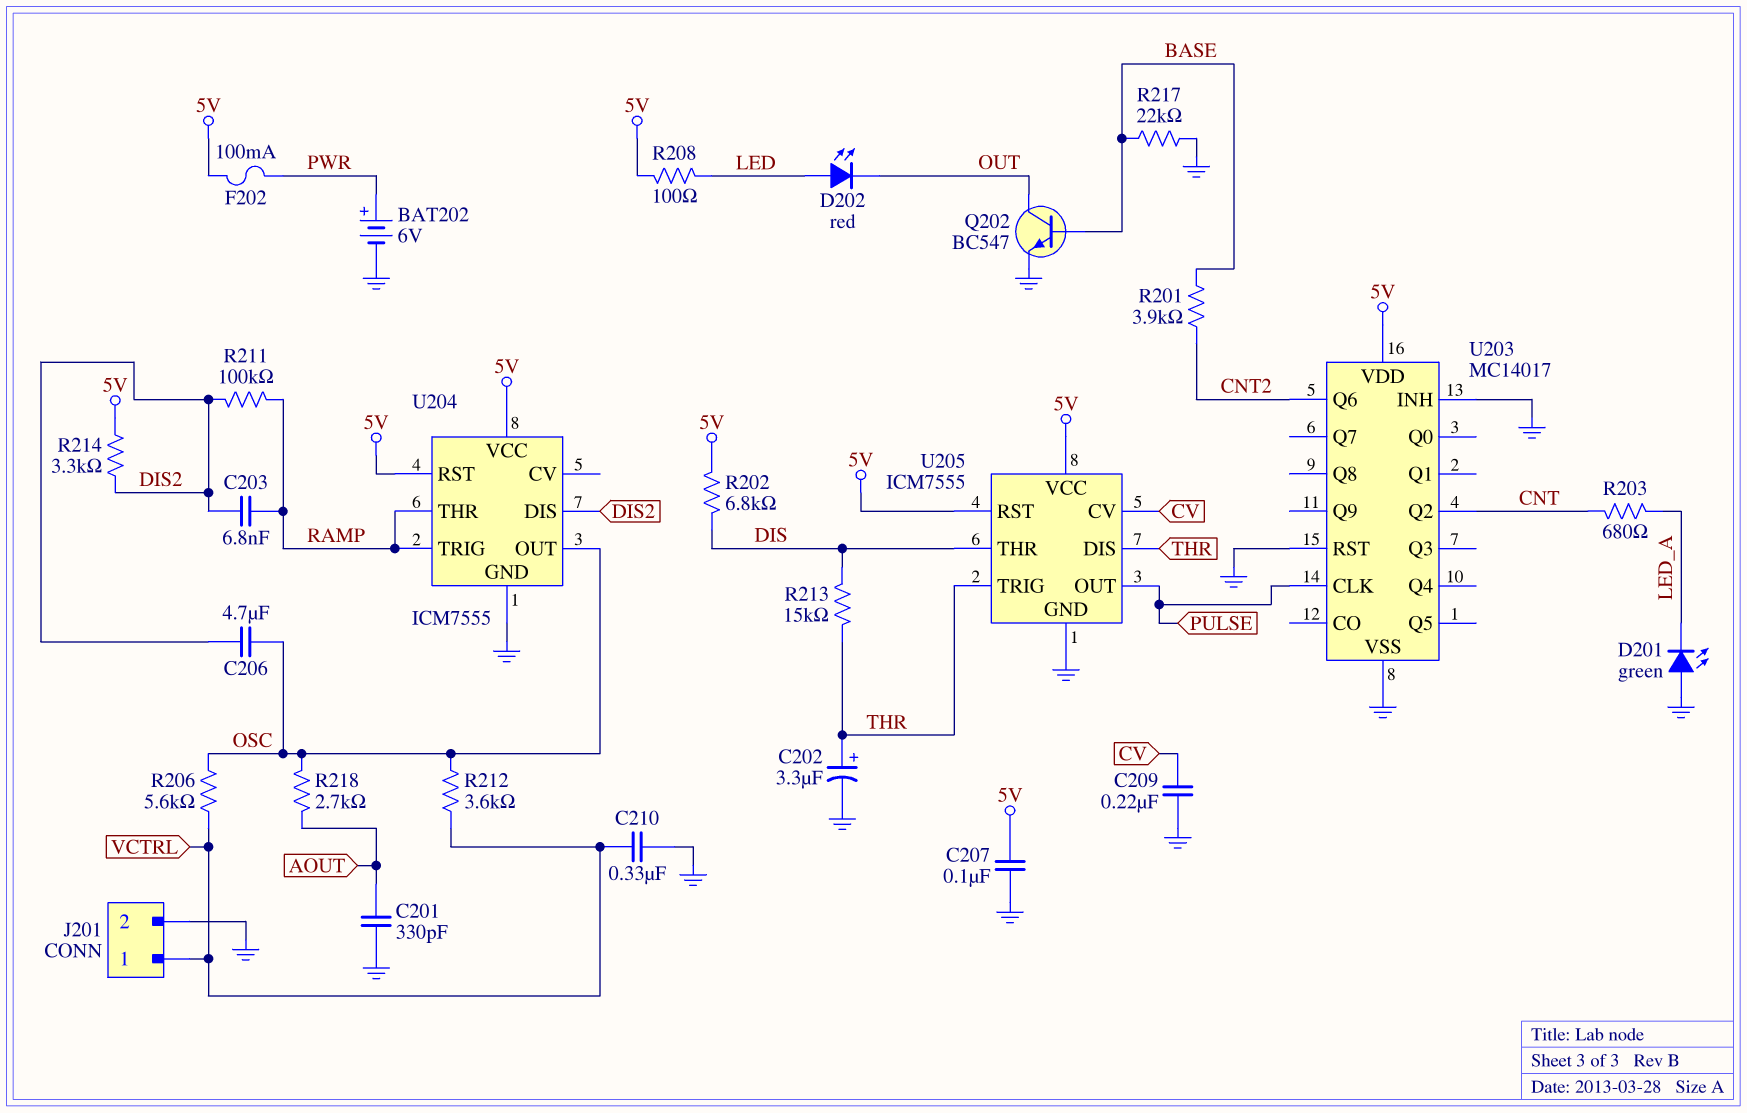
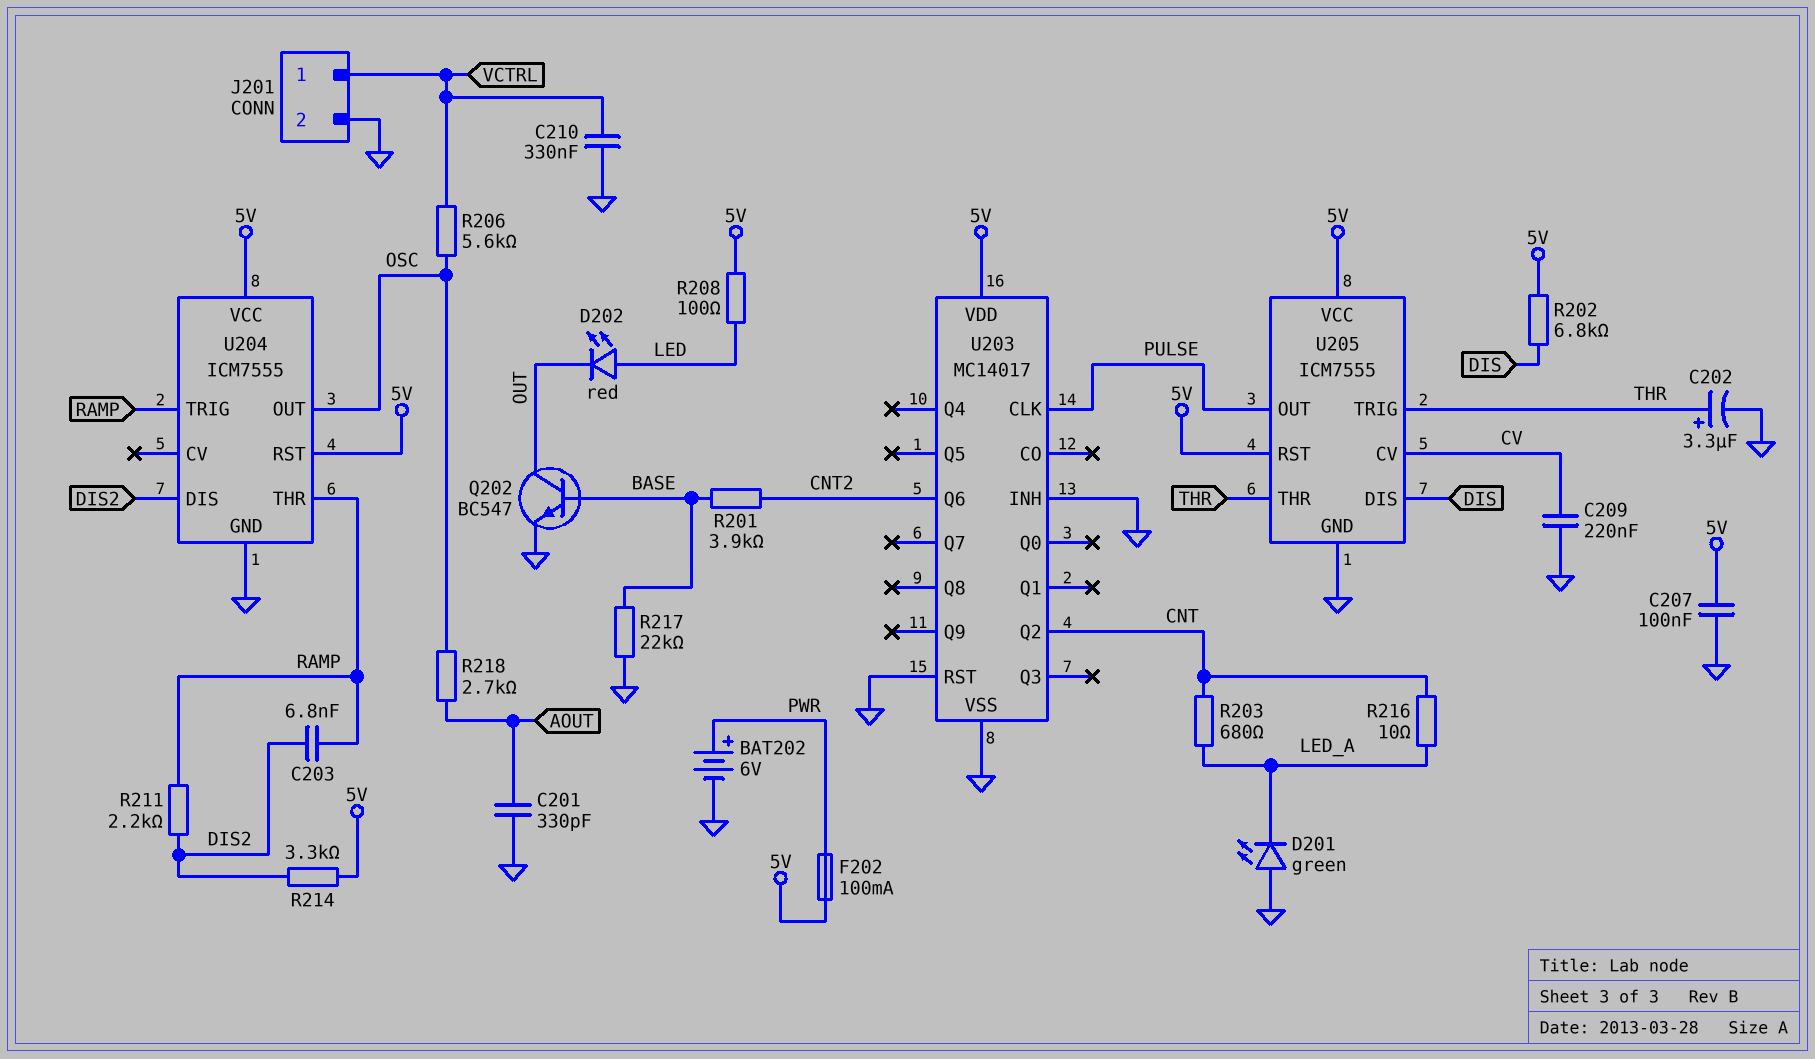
C206: 4.7uF (DIS2, OSC) -> none
R211: 100k (DIS2, RAMP) -> 2.2k (DIS2, RAMP)
R212: 3.6k (OSC, VCTRL) -> none
R213: 15k (DIS, THR) -> none
R216: none -> 10 (CNT, LED_A)
U205 pin DIS: THR -> DIS
U205 pin THR: DIS -> THR

